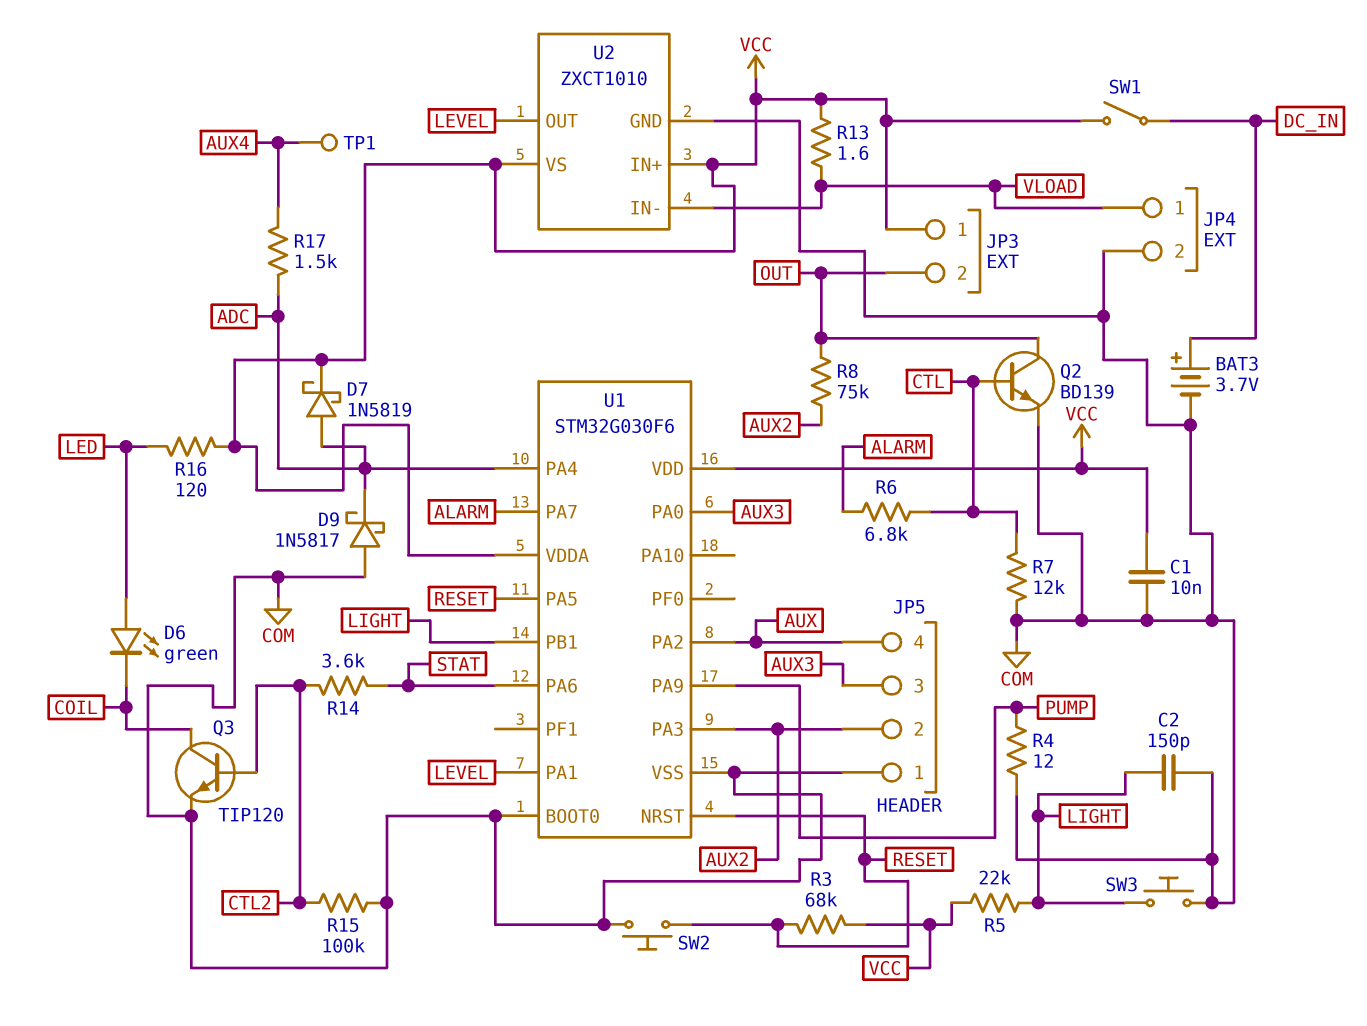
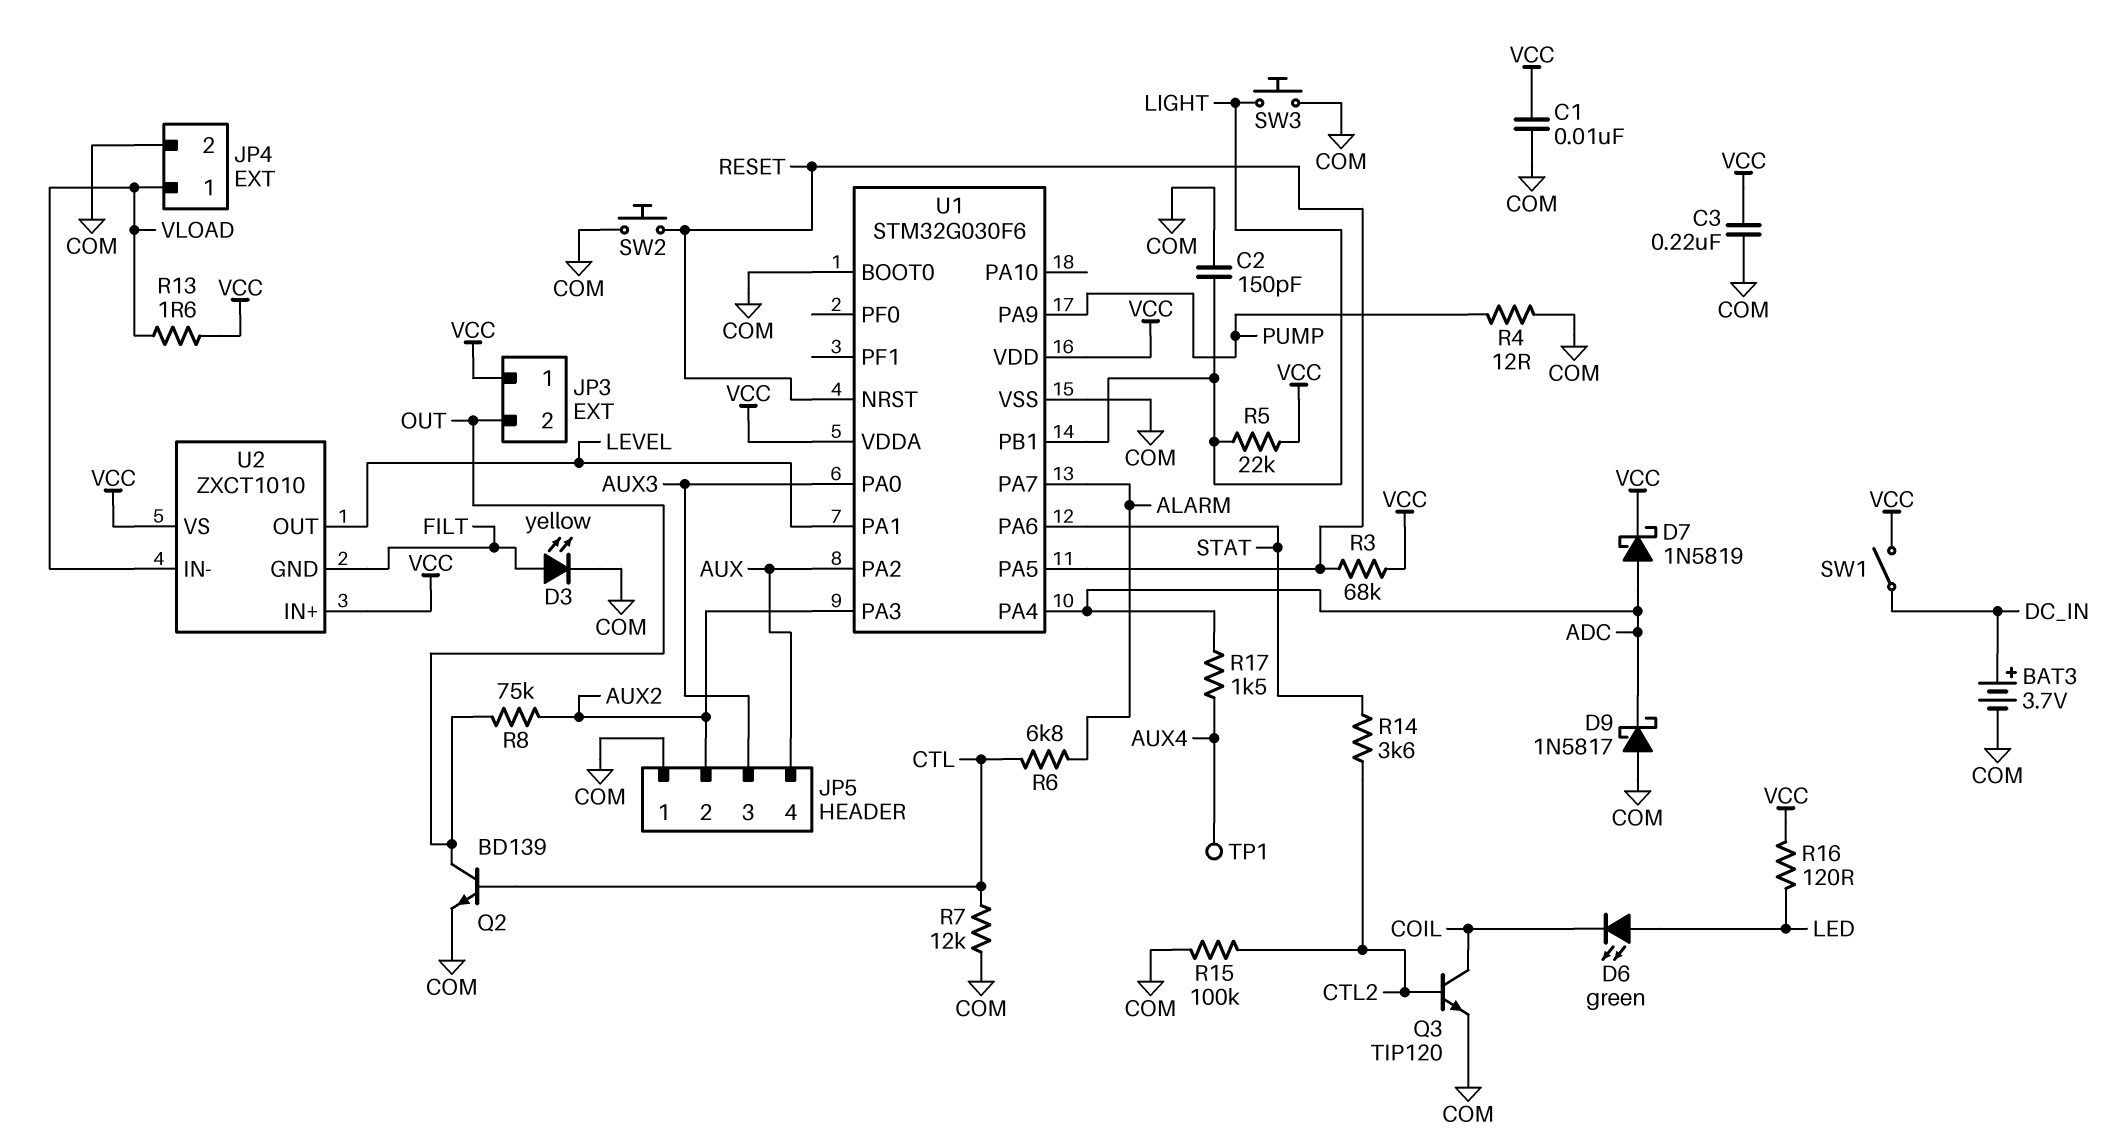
C3: none -> 220nF (COM, VCC)
D3: none -> LED yellow (A FILT, K COM)
U2 pin GND: COM -> FILT

